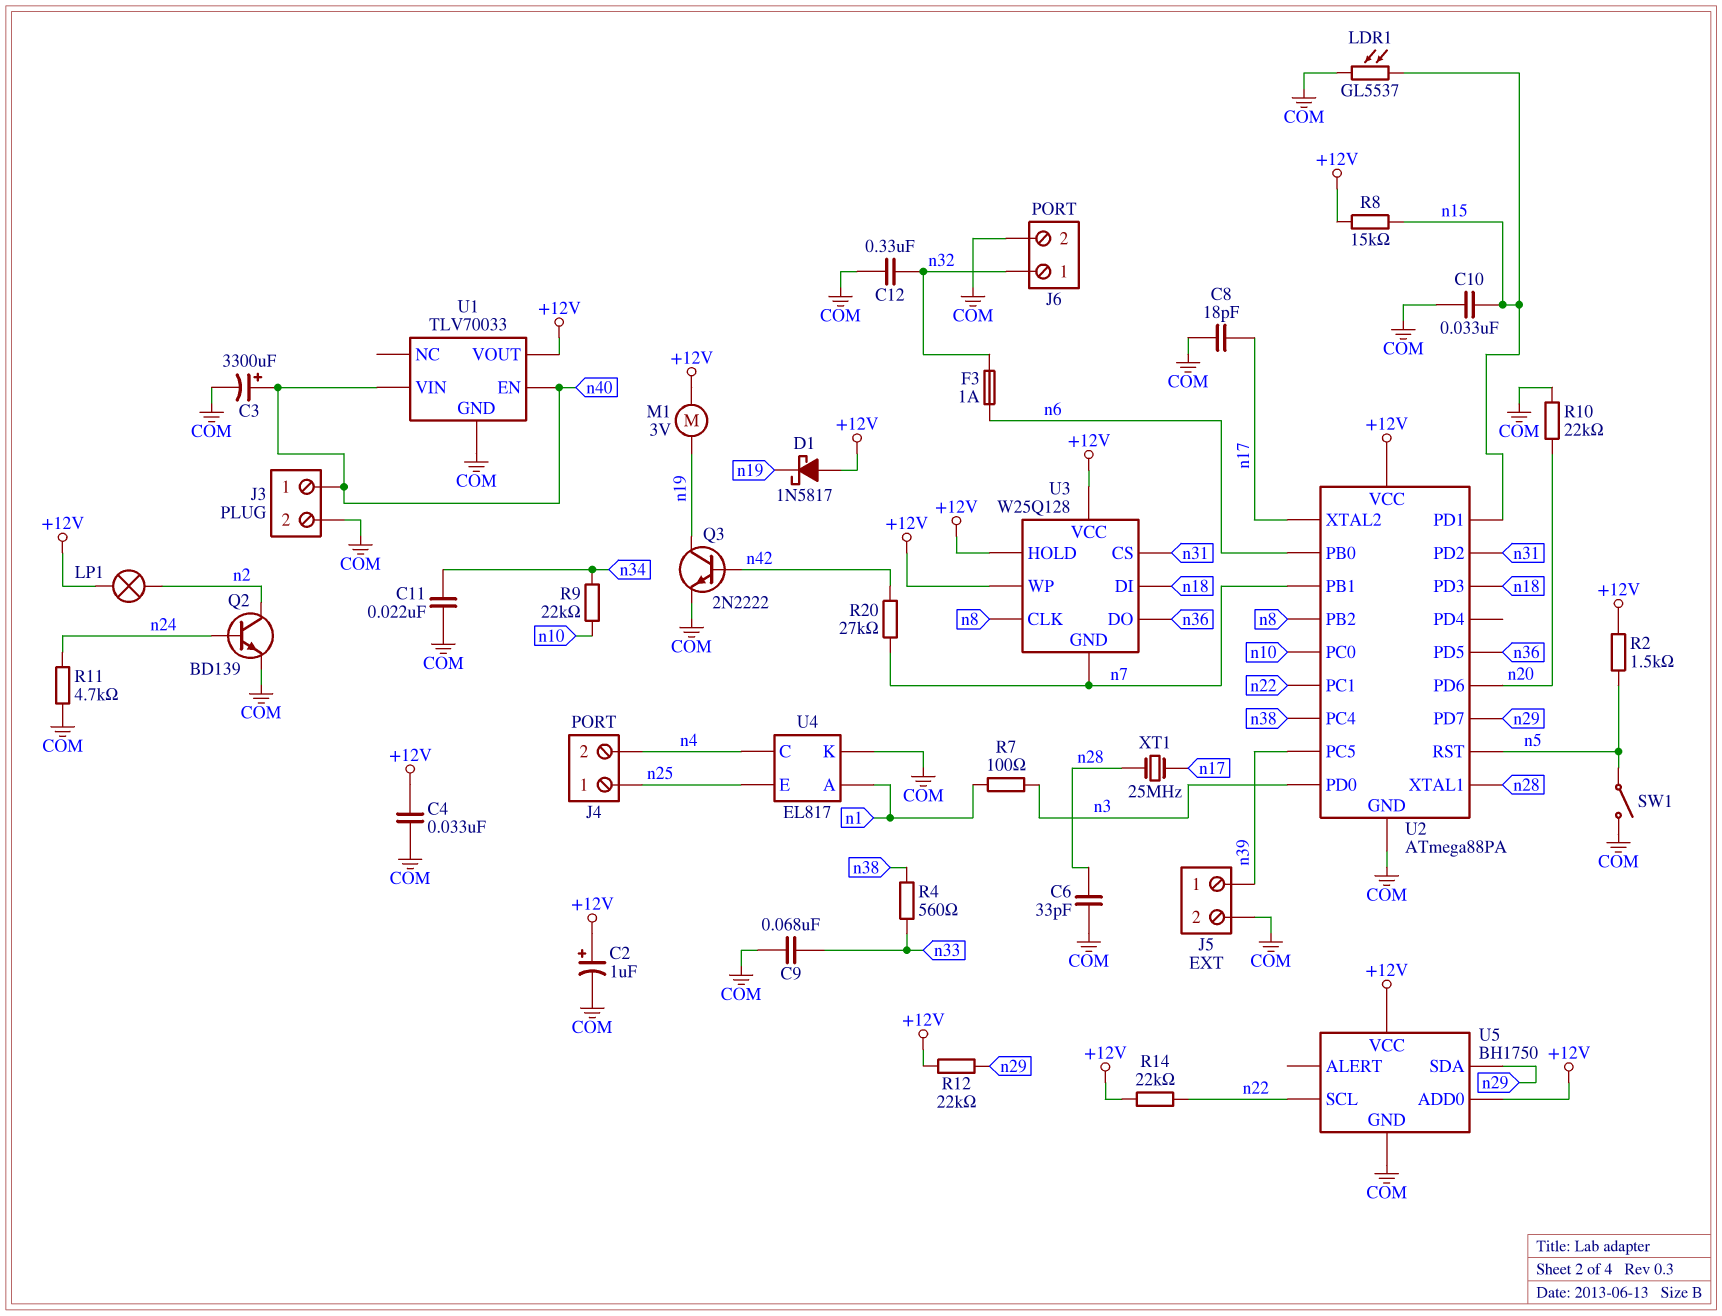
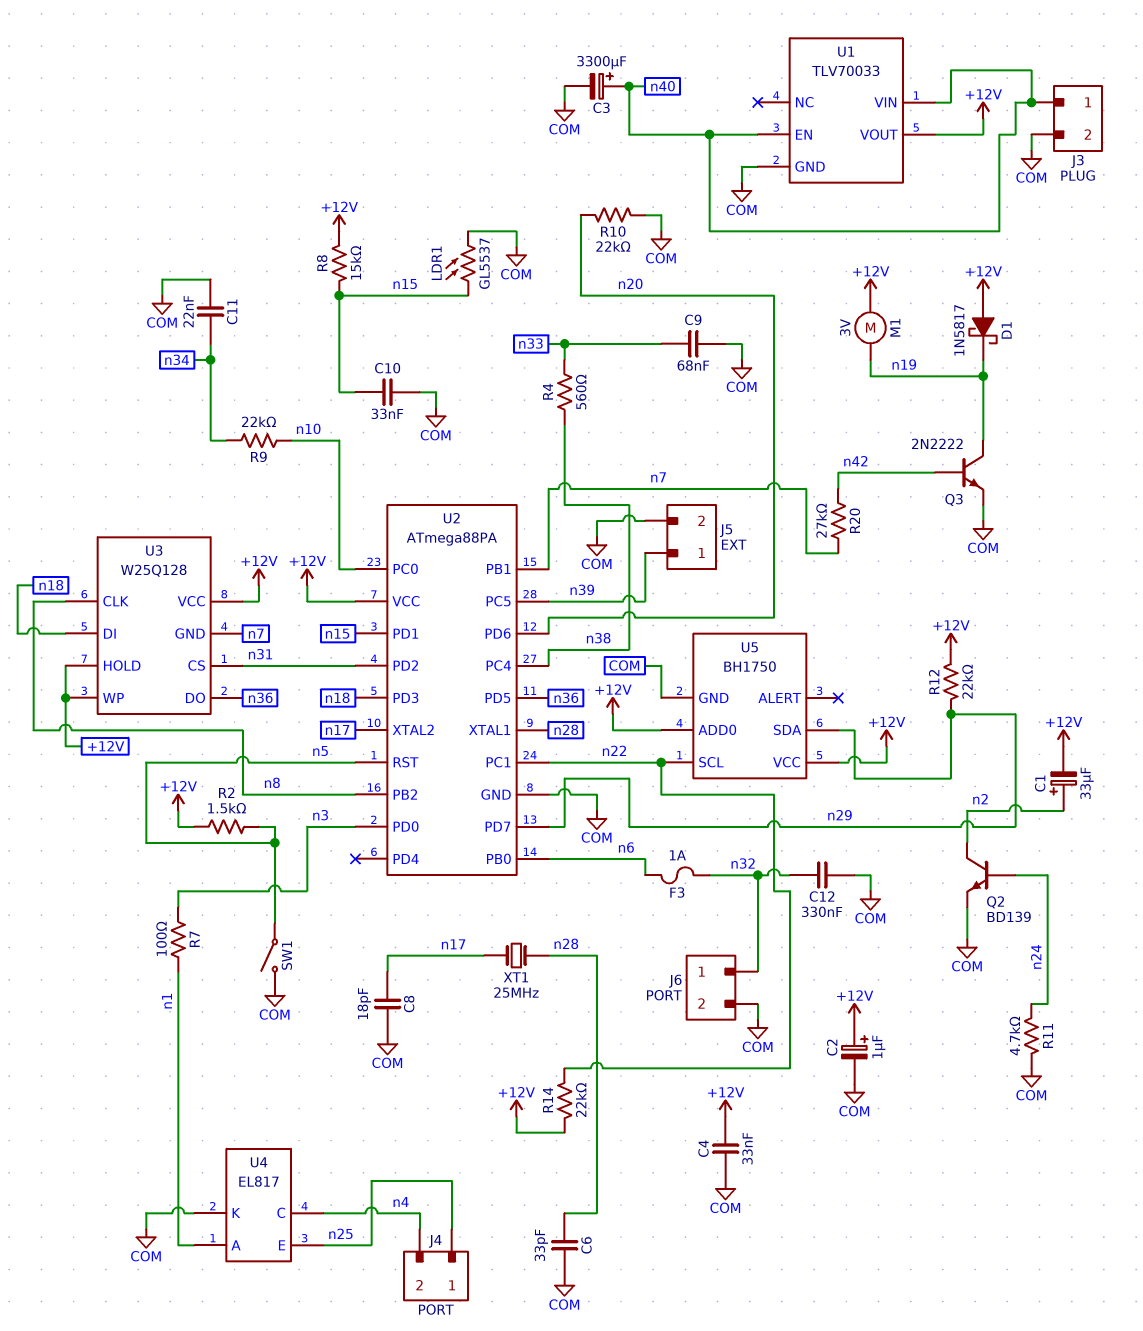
C1: none -> 33uF (plus n2, minus +12V)
LP1: lamp (+12V, n2) -> none

